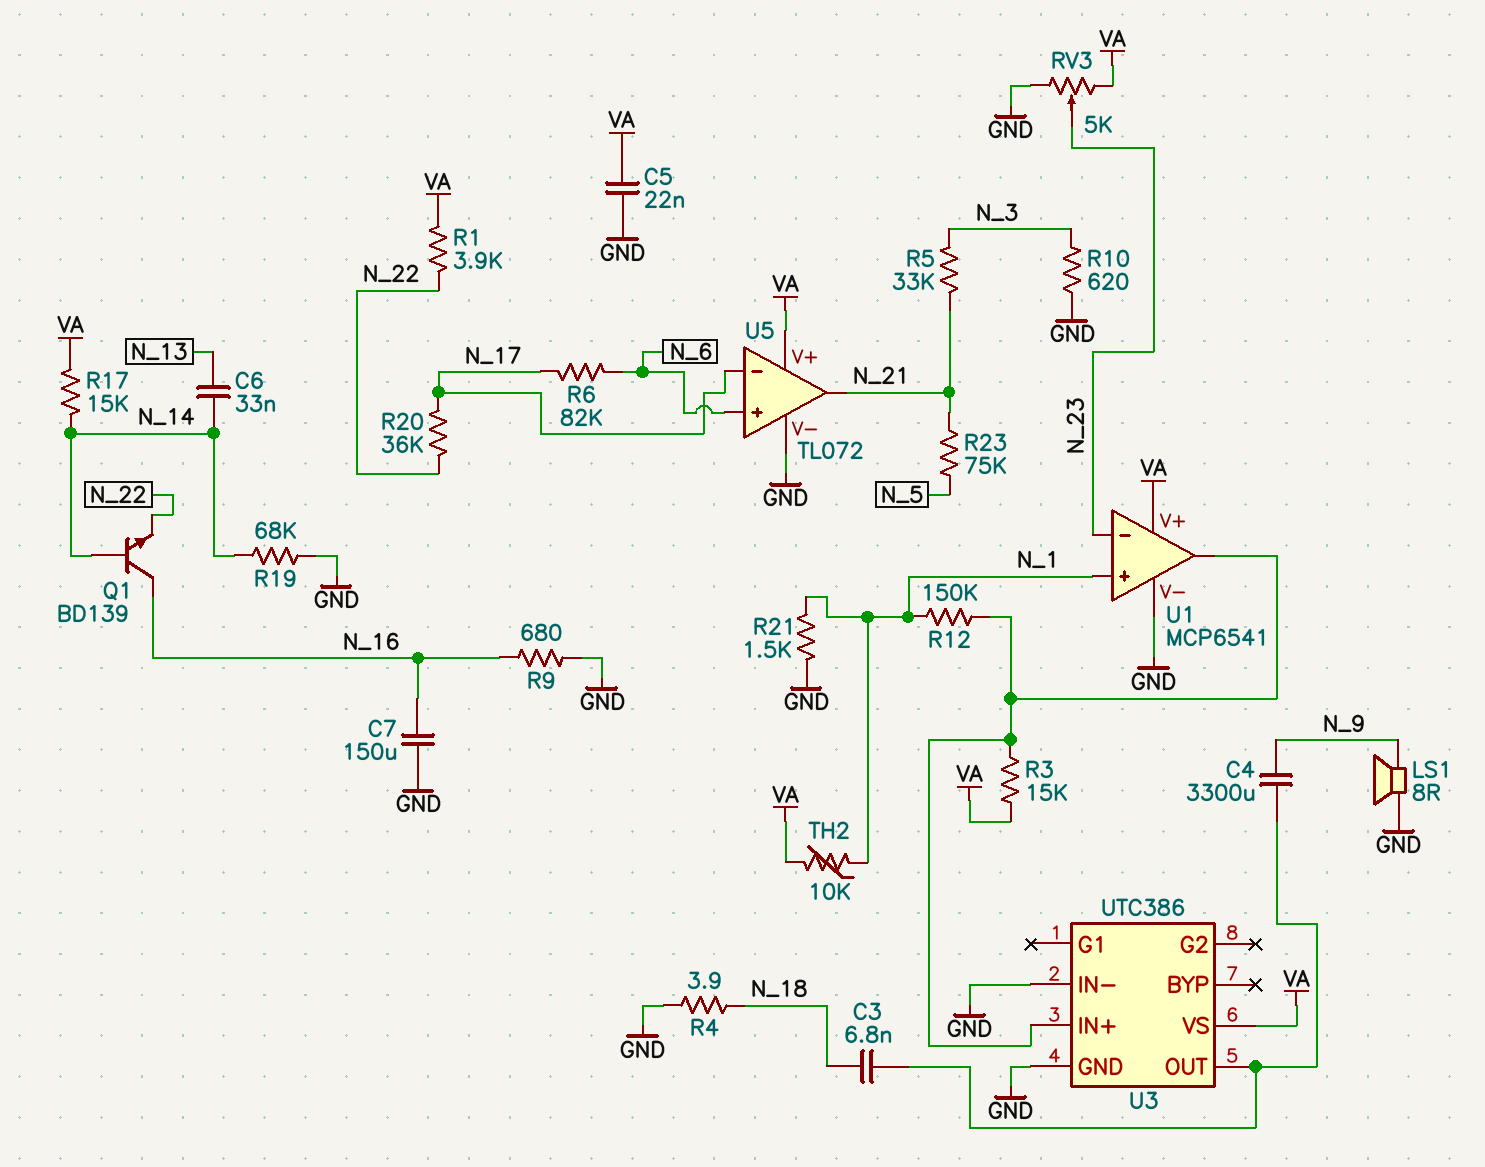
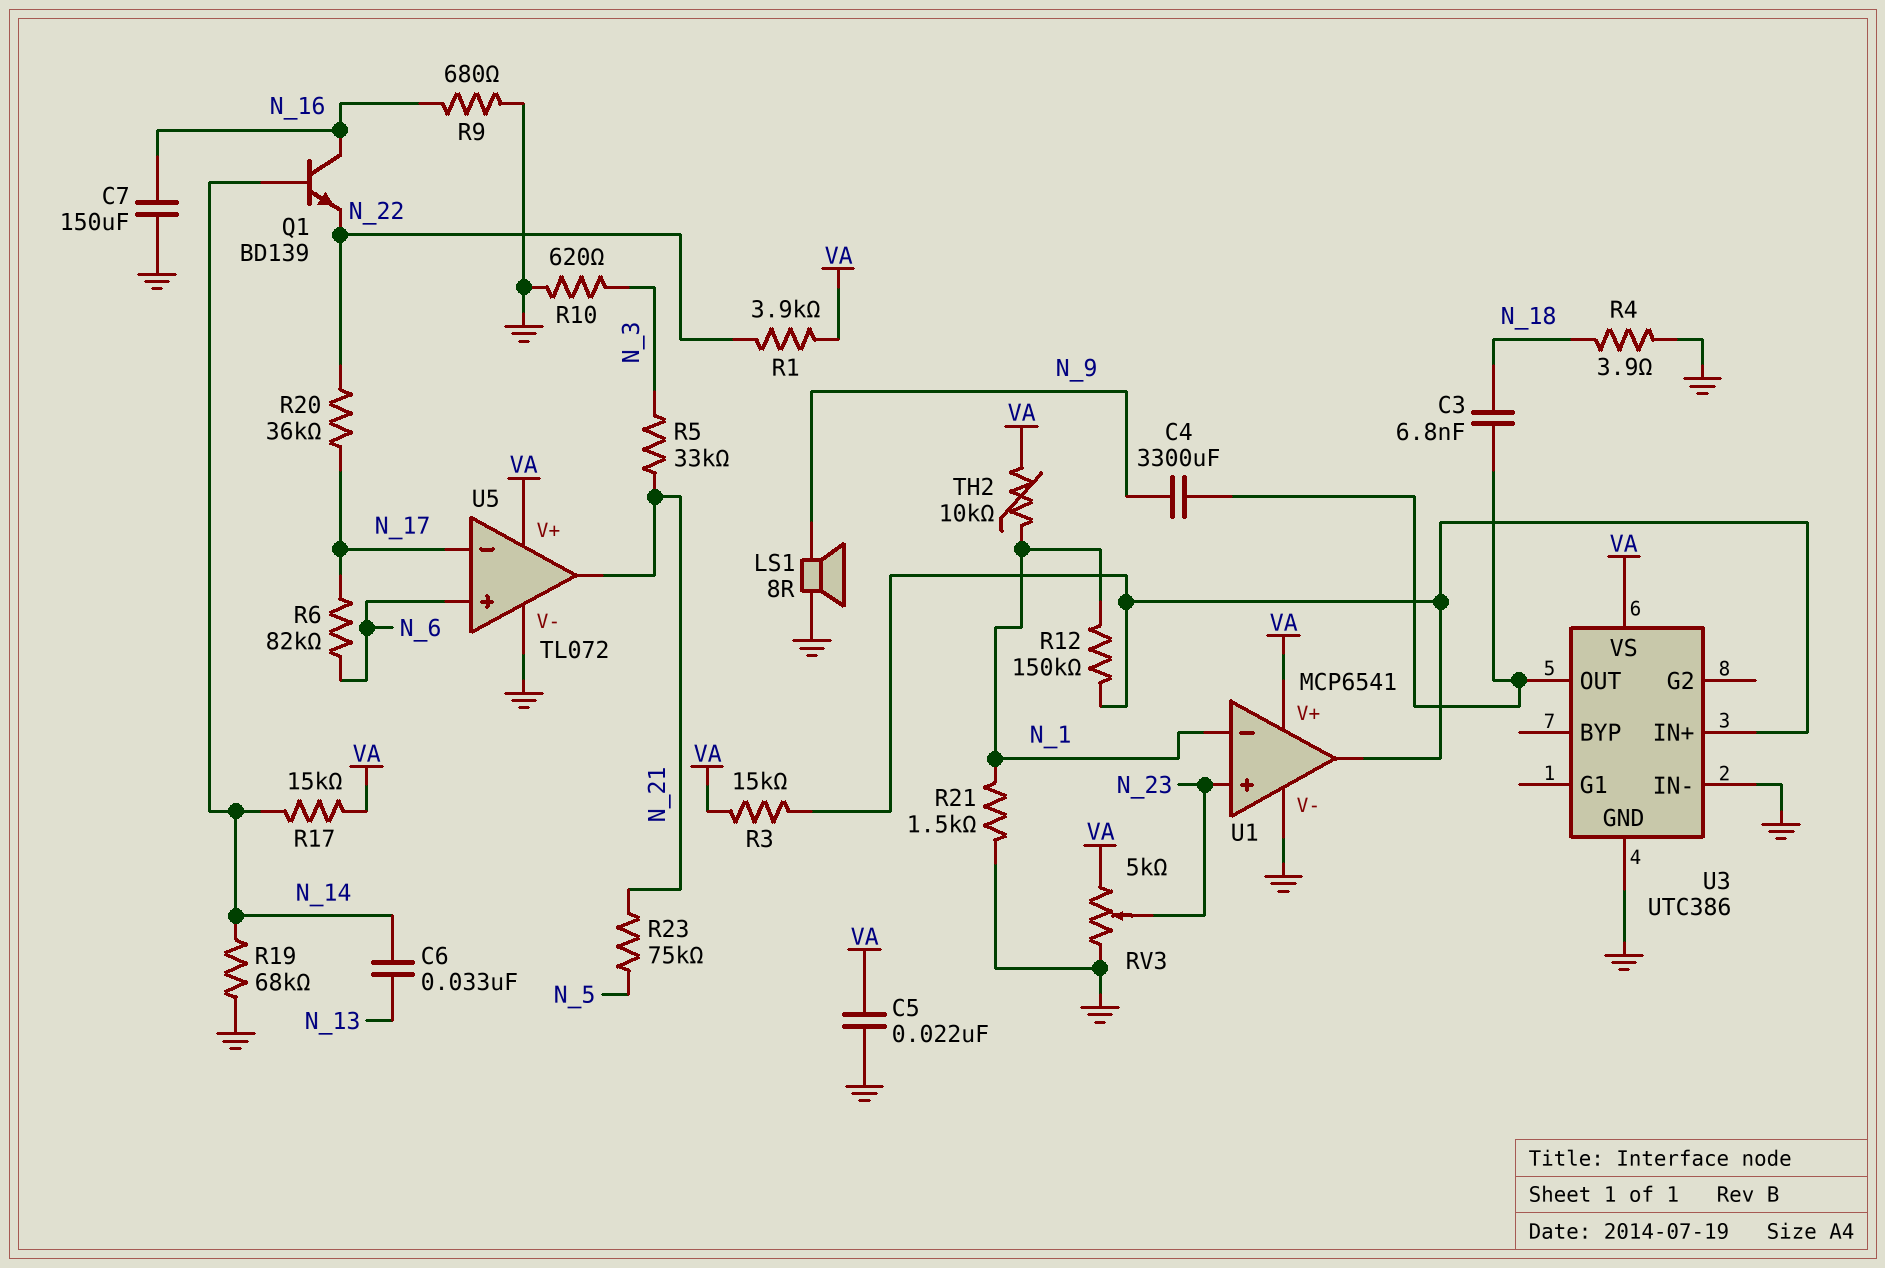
U1 pin in+: N_1 -> N_23
U1 pin in-: N_23 -> N_1

